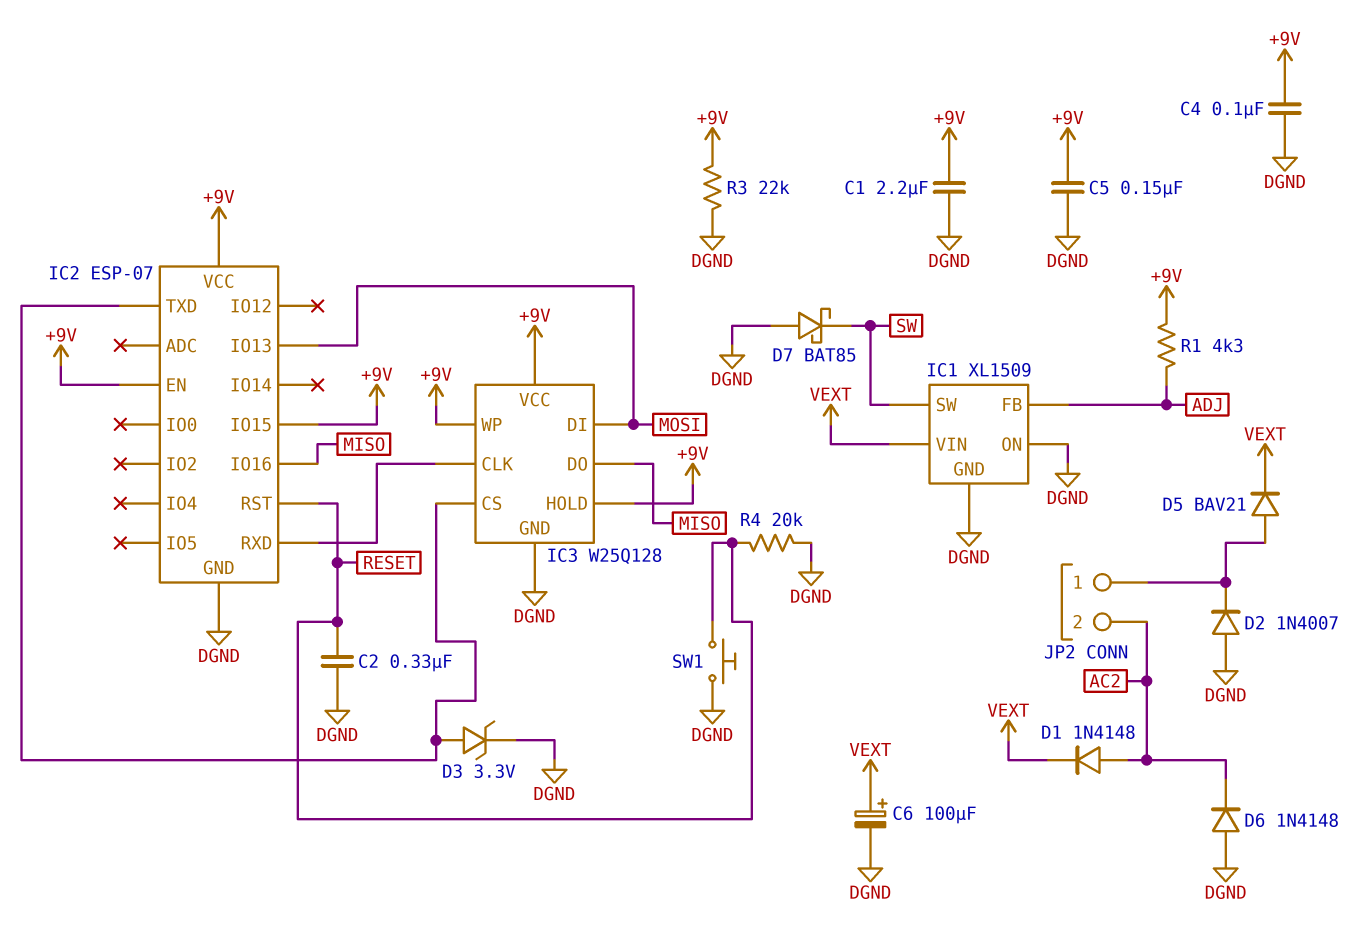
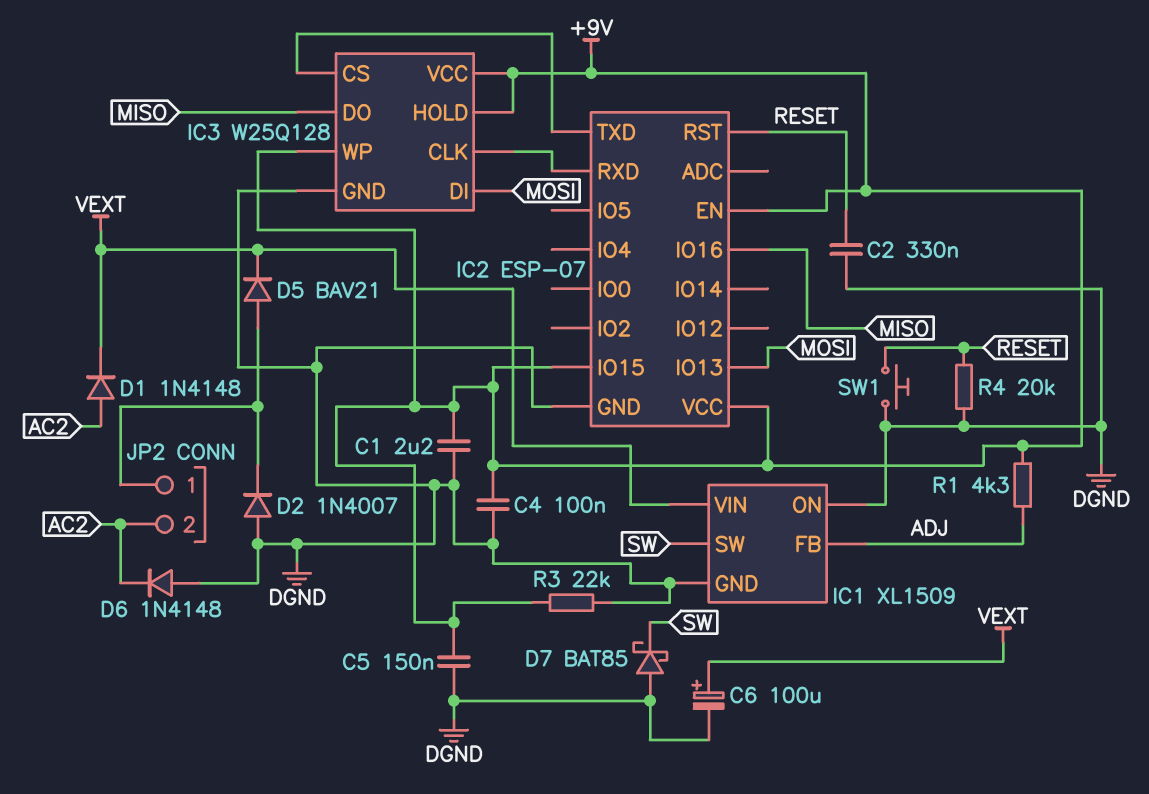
D3: zener 3.3V (A IC2/TXD, K DGND) -> none

